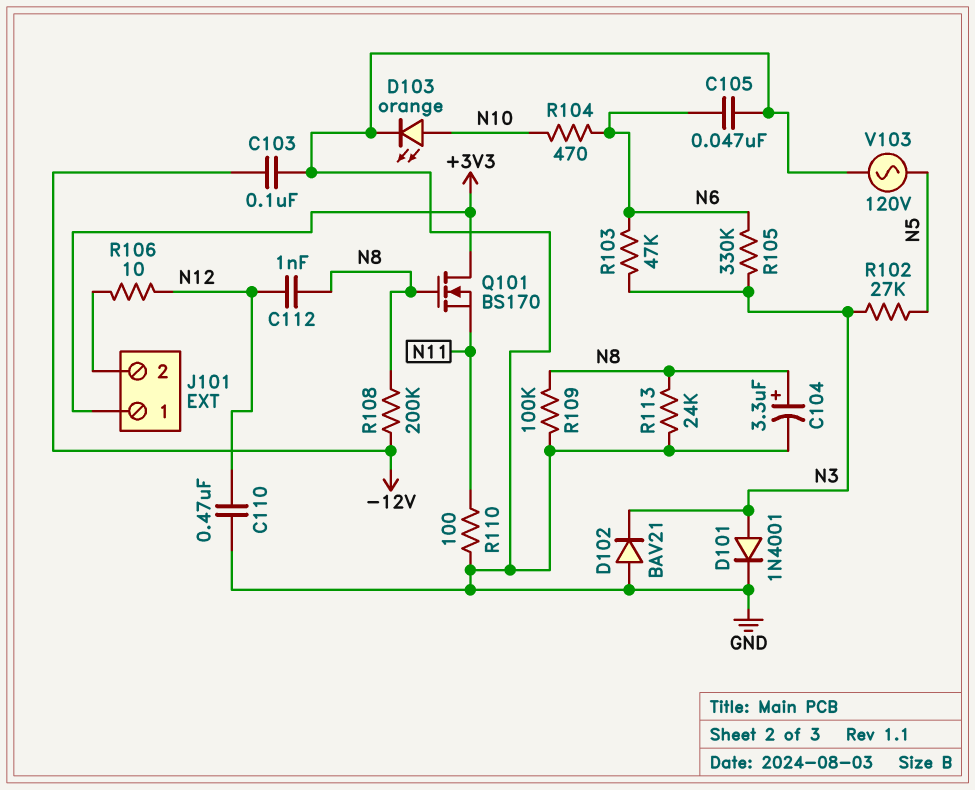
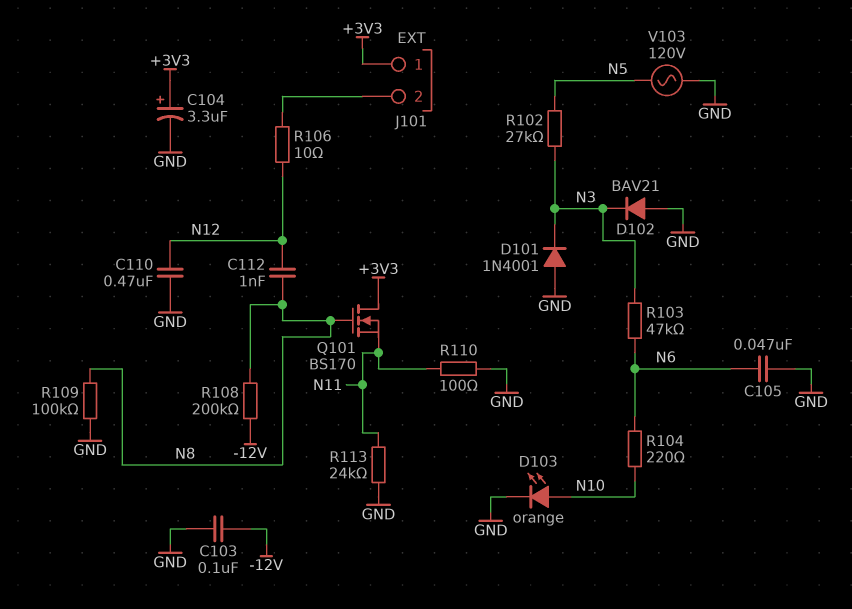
C104: 3.3uF (plus N8, minus GND) -> 3.3uF (plus +3V3, minus GND)
D101: diode 1N4001 (A N3, K GND) -> diode 1N4001 (A GND, K N3)
R104: 470 (N6, N10) -> 220 (N6, N10)
R105: 330k (N3, N6) -> none
R113: 24k (GND, N8) -> 24k (GND, N11)

